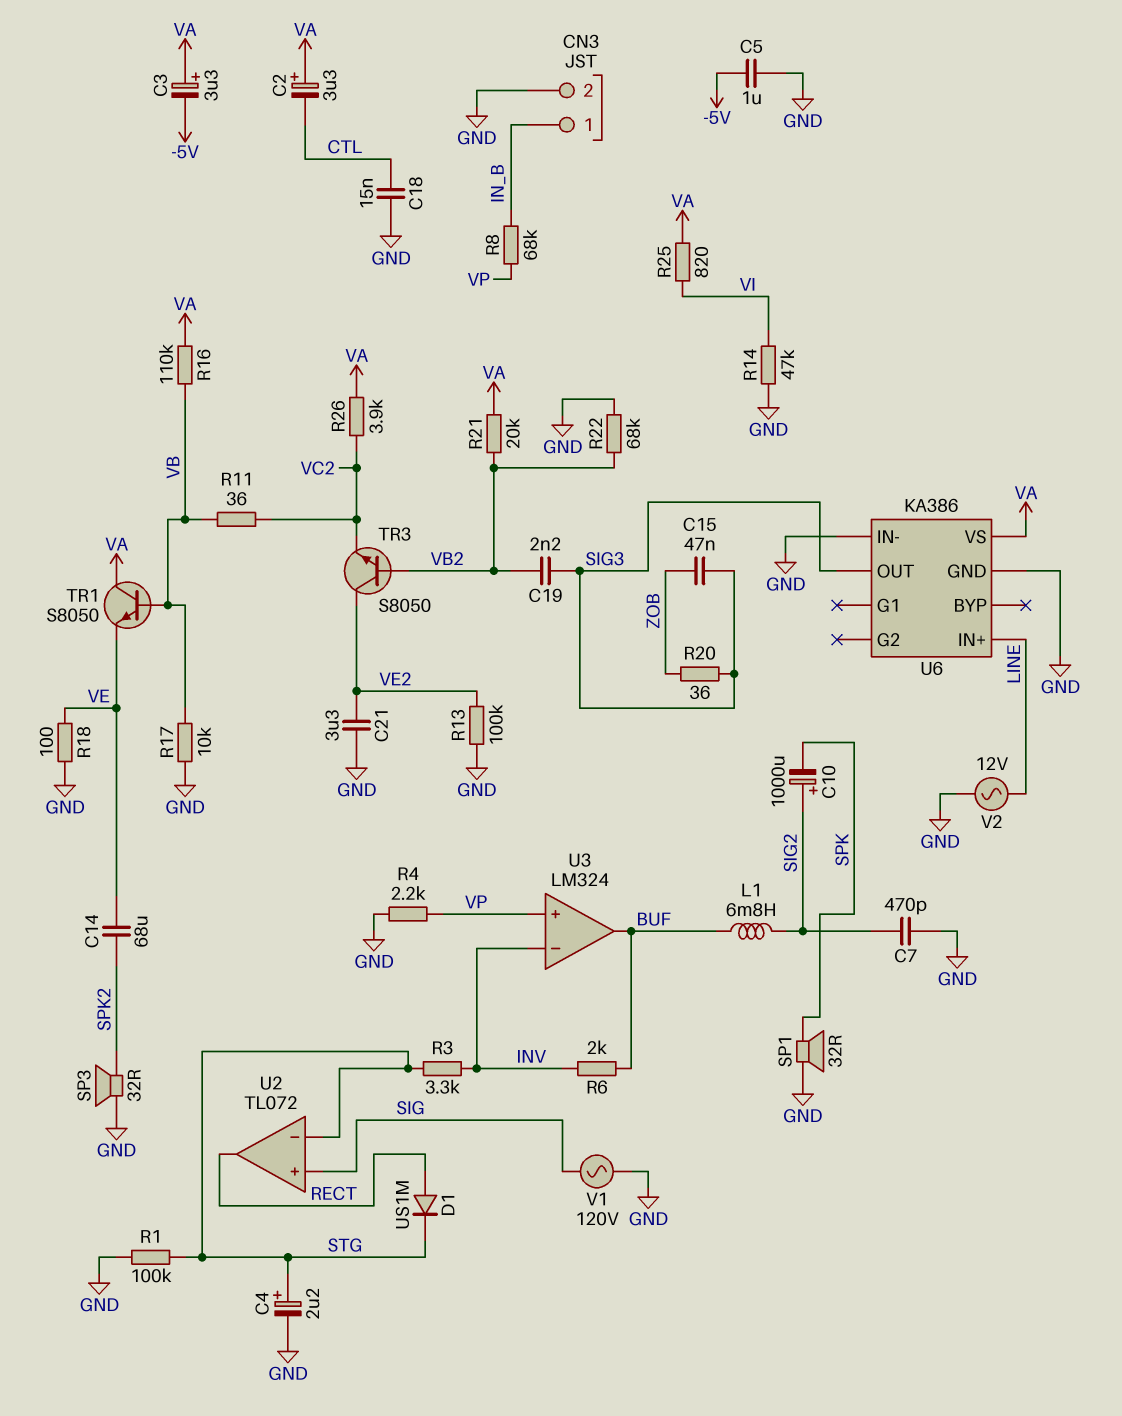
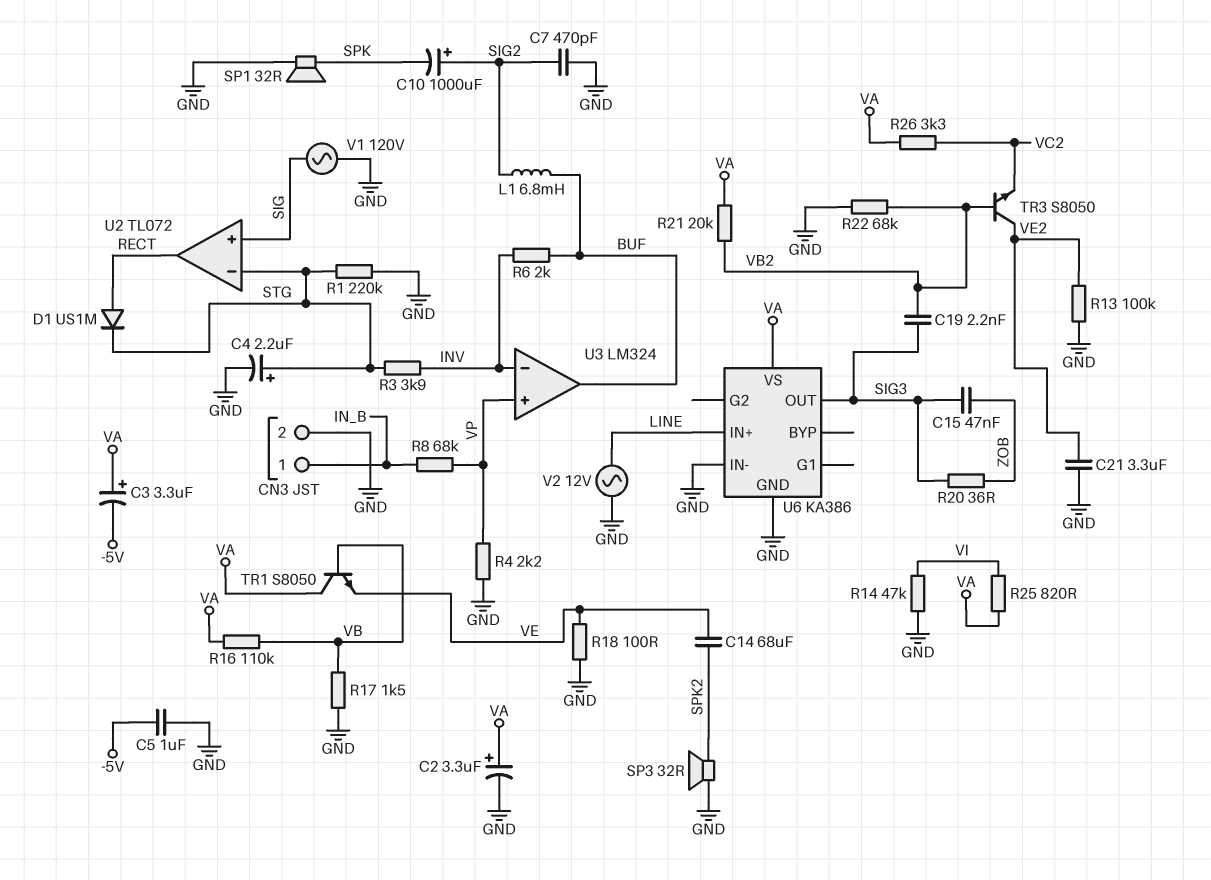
C2: 3.3uF (plus VA, minus CTL) -> 3.3uF (plus VA, minus GND)
C18: 15nF (CTL, GND) -> none
R1: 100k (GND, STG) -> 220k (GND, STG)
R3: 3.3k (INV, STG) -> 3.9k (INV, STG)
R11: 36 (VB, VC2) -> none
R17: 10k (GND, VB) -> 1.5k (GND, VB)
R26: 3.9k (VA, VC2) -> 3.3k (VA, VC2)

